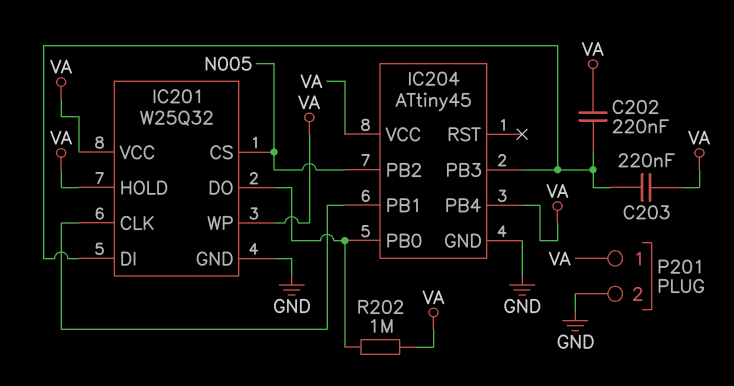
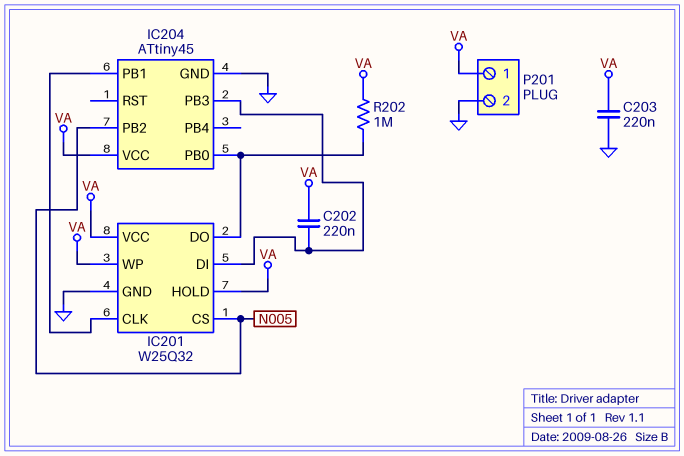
C203: 220nF (IC201/DI, VA) -> 220nF (GND, VA)
IC204 pin PB4: VA -> none

